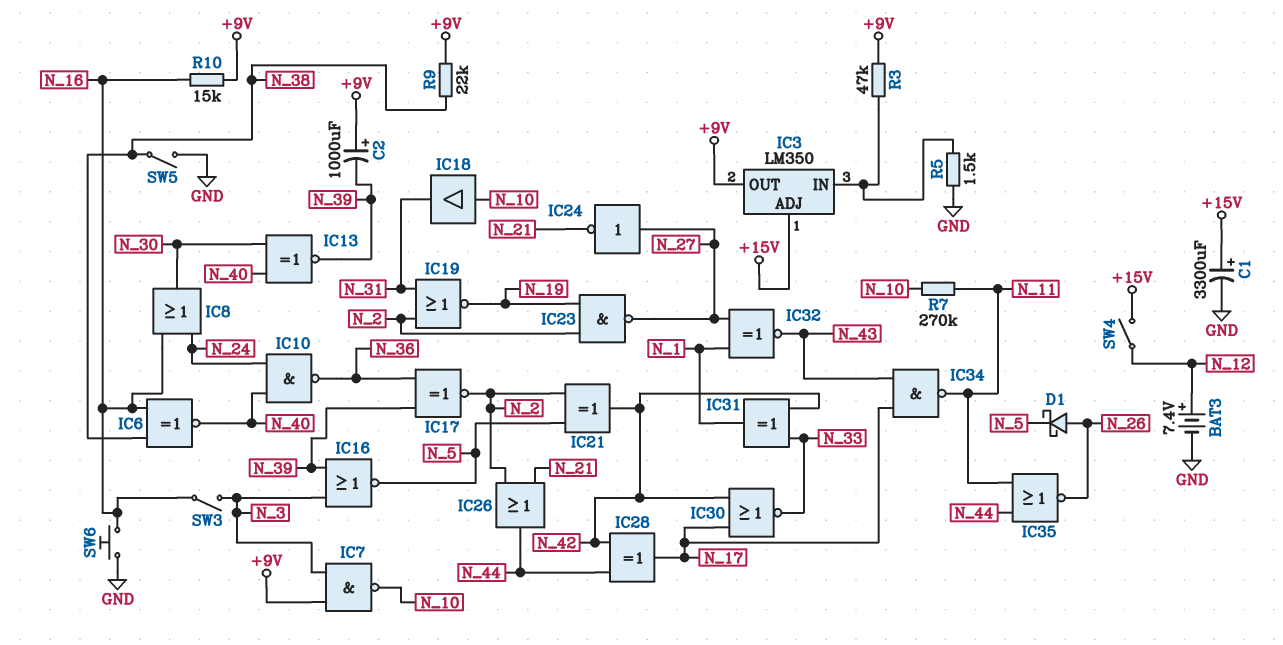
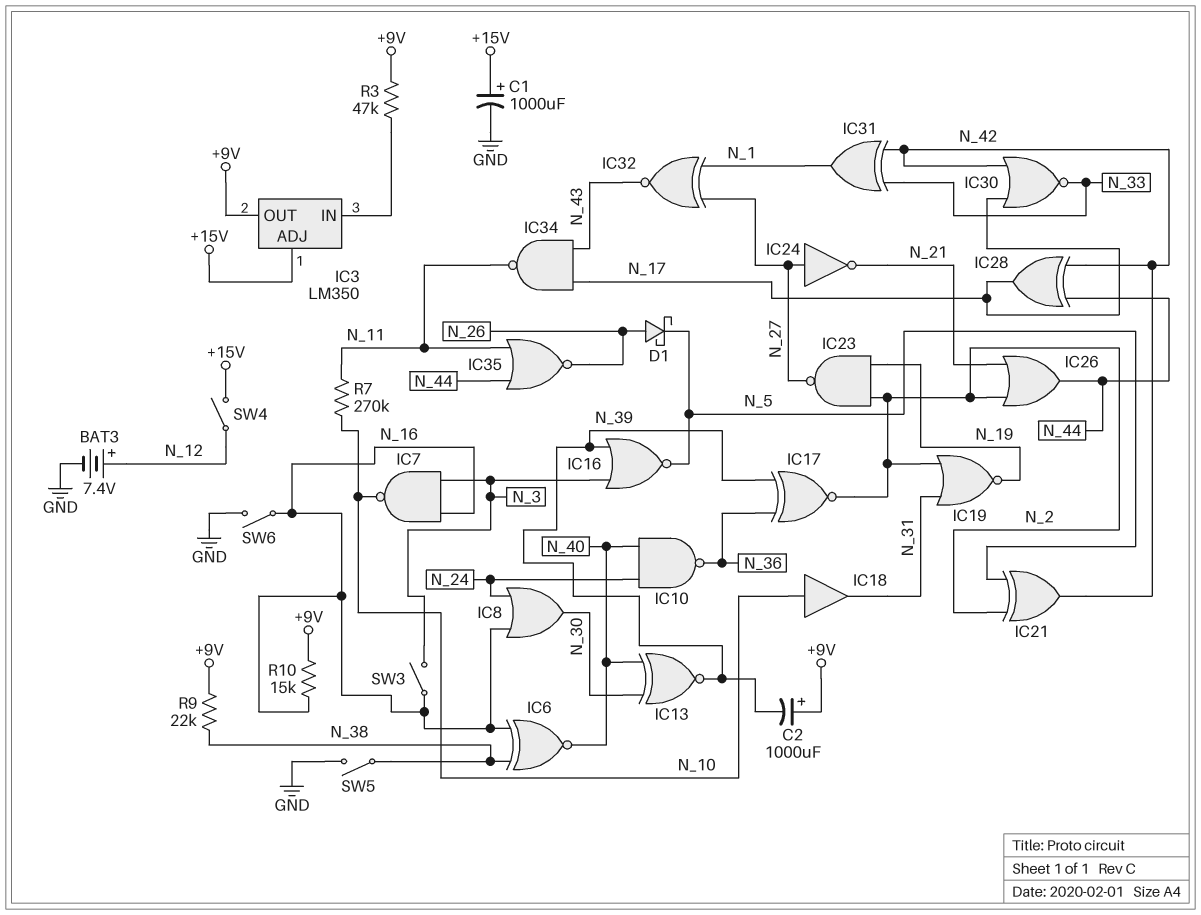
C1: 3300uF (plus +15V, minus GND) -> 1000uF (plus +15V, minus GND)
IC7: NAND (in +9V, in N_3, out N_10) -> NAND (in N_3, in N_16, out N_10)
R5: 1.5k (GND, IC3/IN) -> none
SW6: button (GND, N_16) -> switch (GND, N_16)

